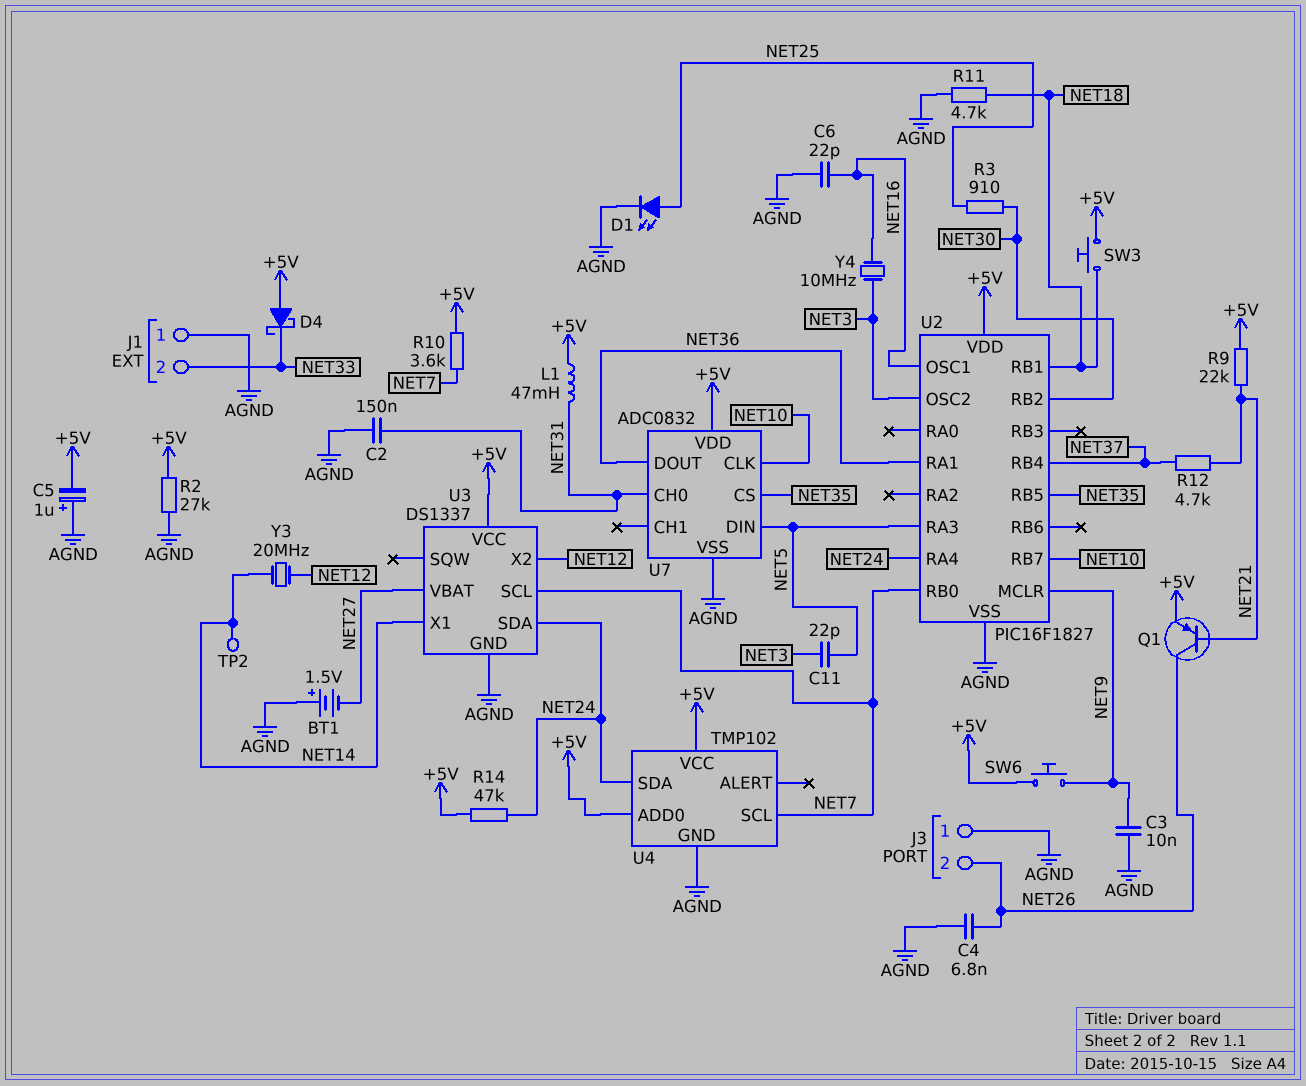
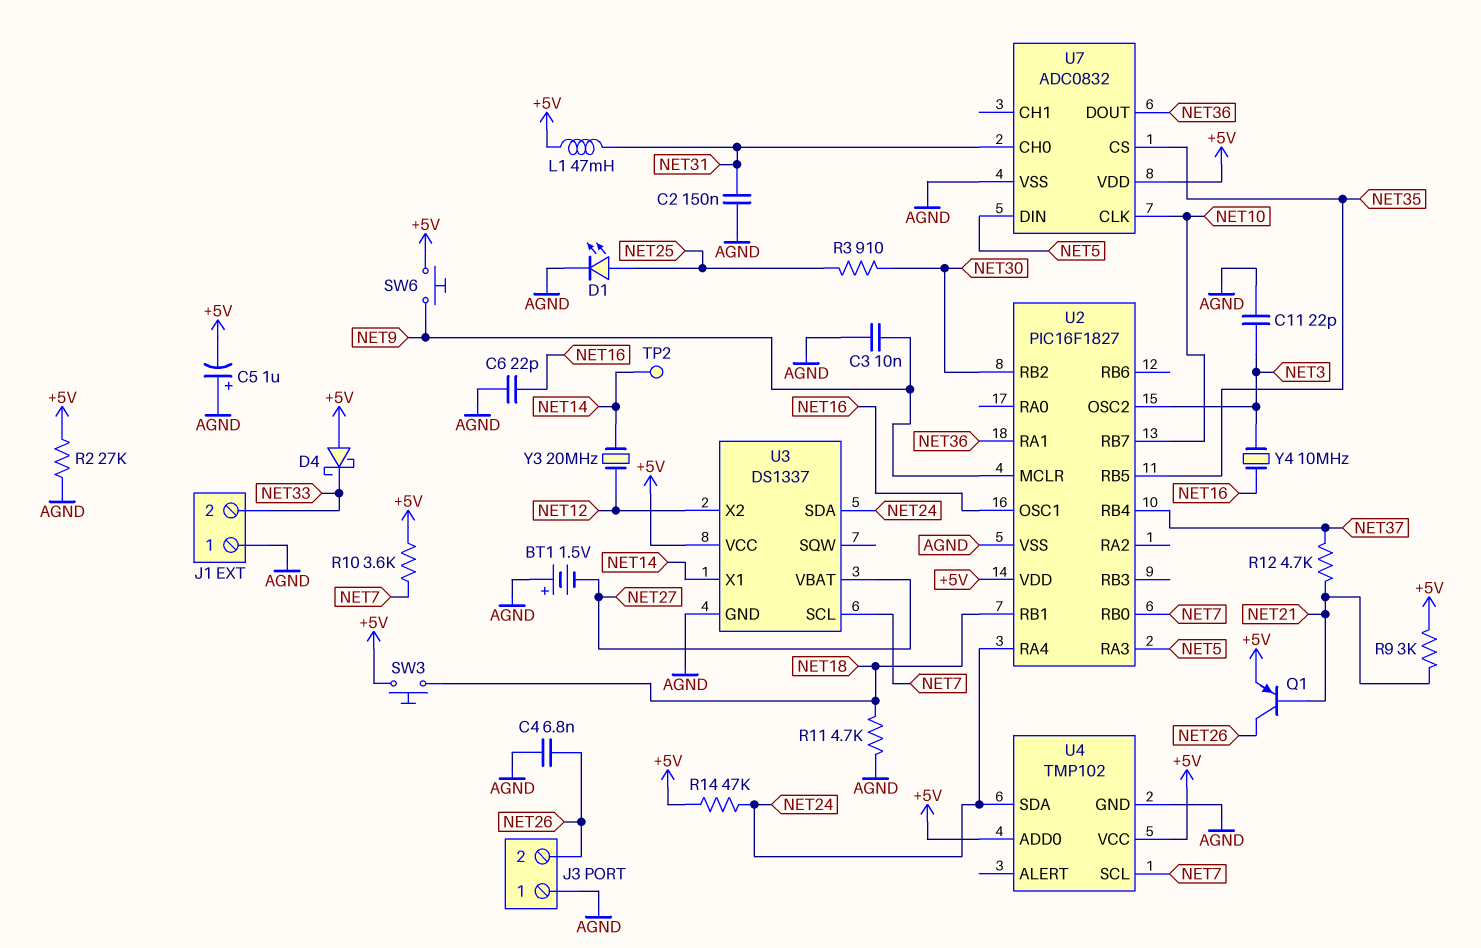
C11: 22pF (NET3, NET5) -> 22pF (AGND, NET3)
R9: 22k (+5V, NET21) -> 3k (+5V, NET21)

